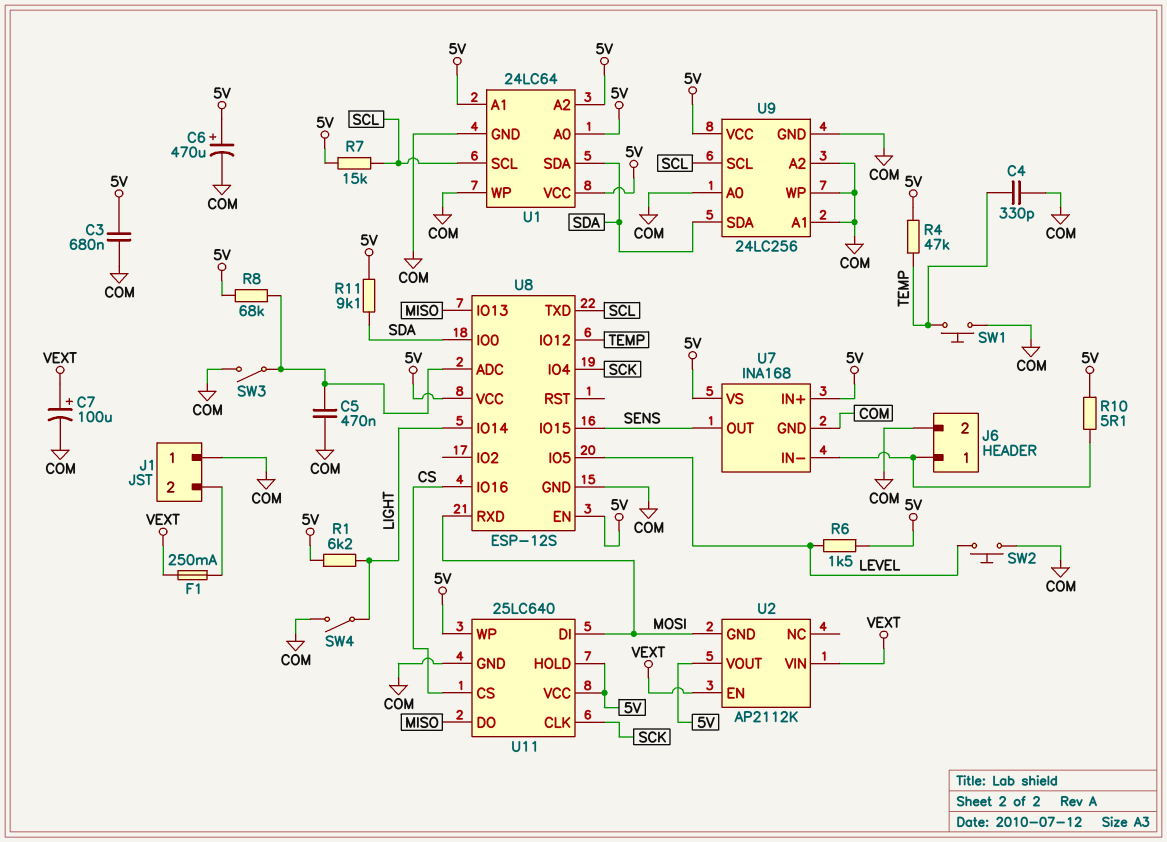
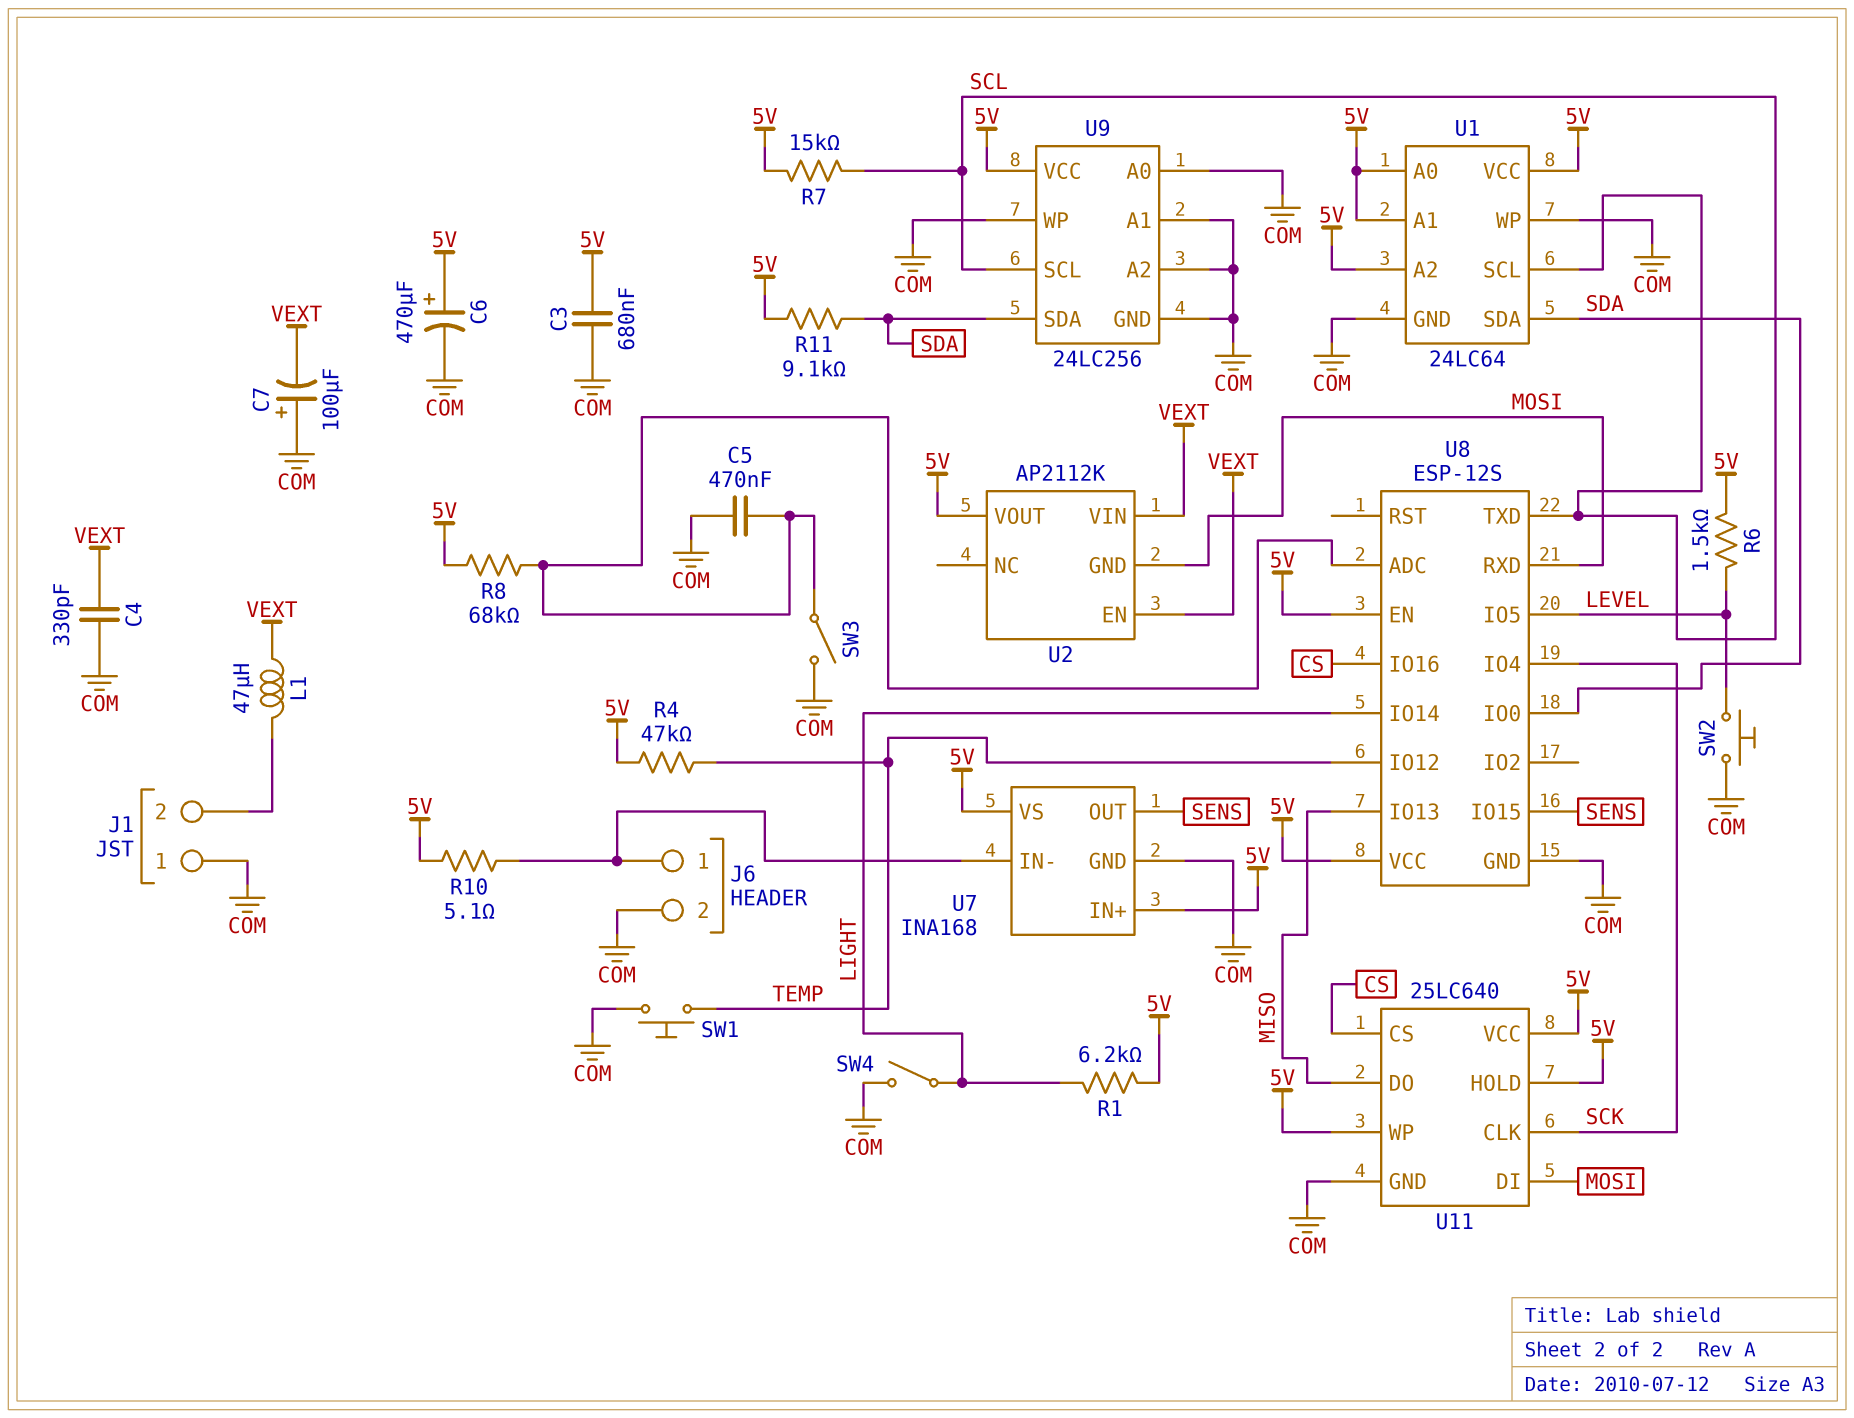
C4: 330pF (COM, TEMP) -> 330pF (COM, VEXT)
C7: 100uF (plus VEXT, minus COM) -> 100uF (plus COM, minus VEXT)
F1: 250mA (J1/2, VEXT) -> none
L1: none -> 47uH (J1/2, VEXT)

